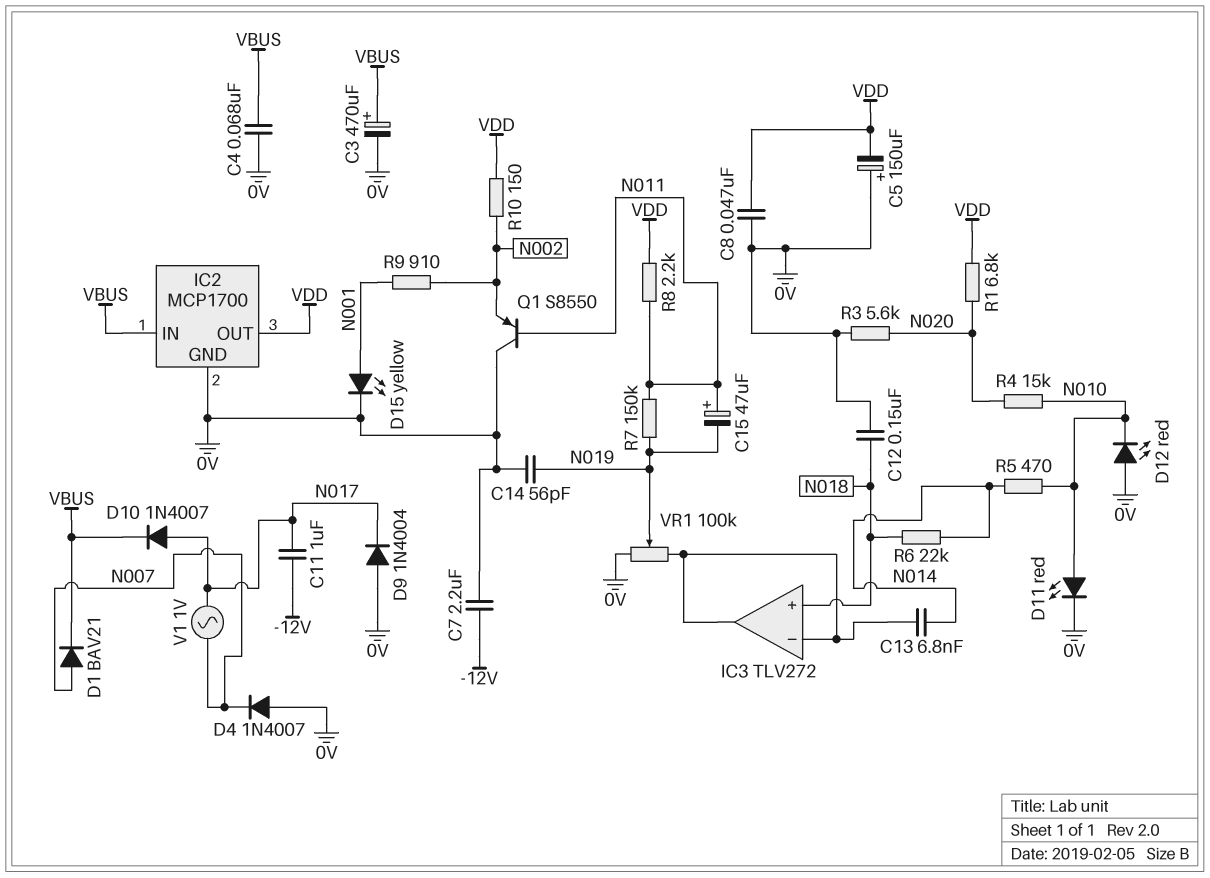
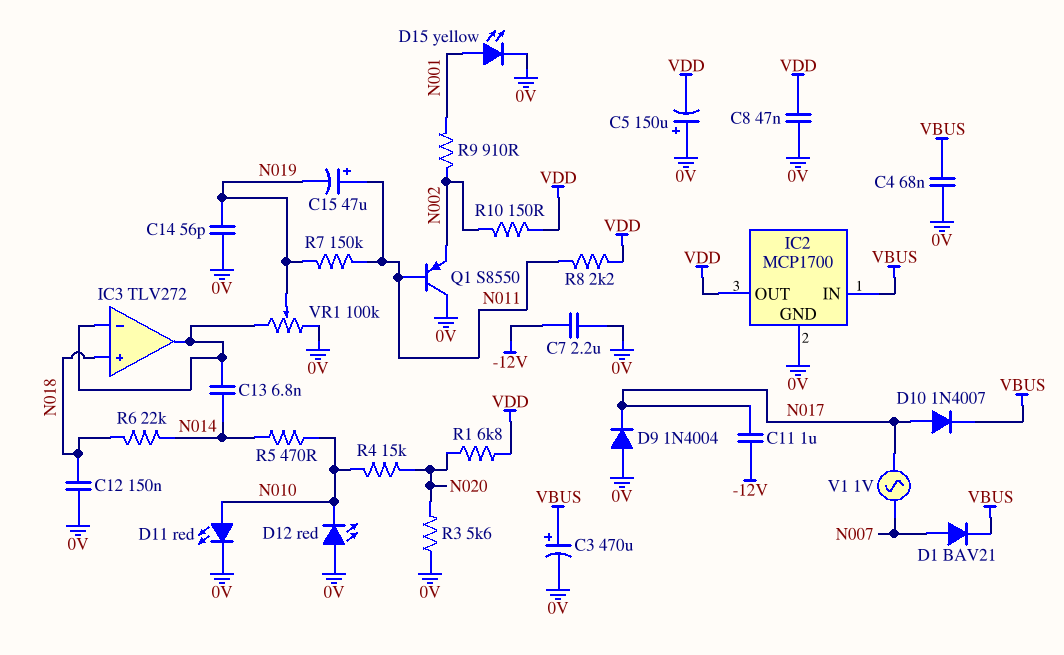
D4: diode 1N4007 (A 0V, K N007) -> none

